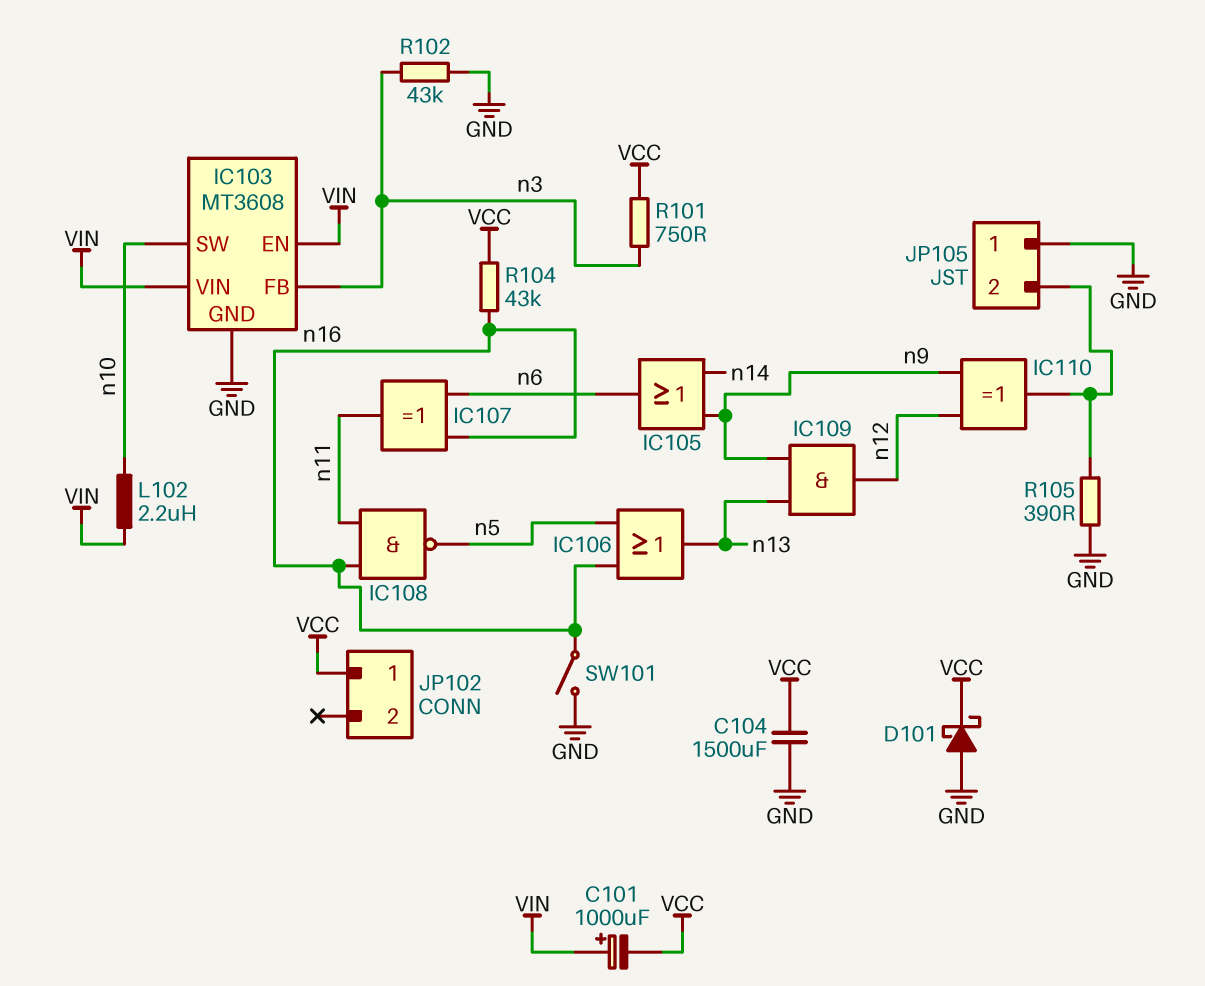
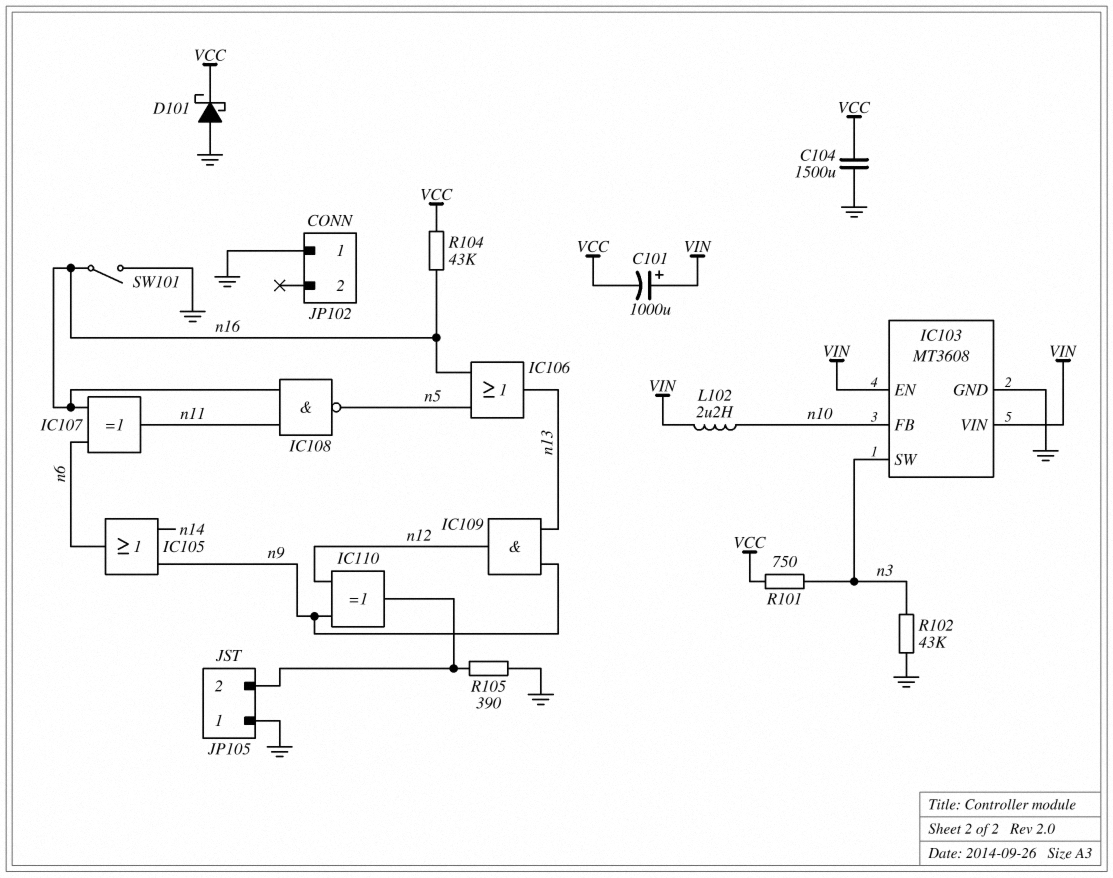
IC103 pin FB: n3 -> n10
IC103 pin SW: n10 -> n3
JP102 pin 1: VCC -> GND

